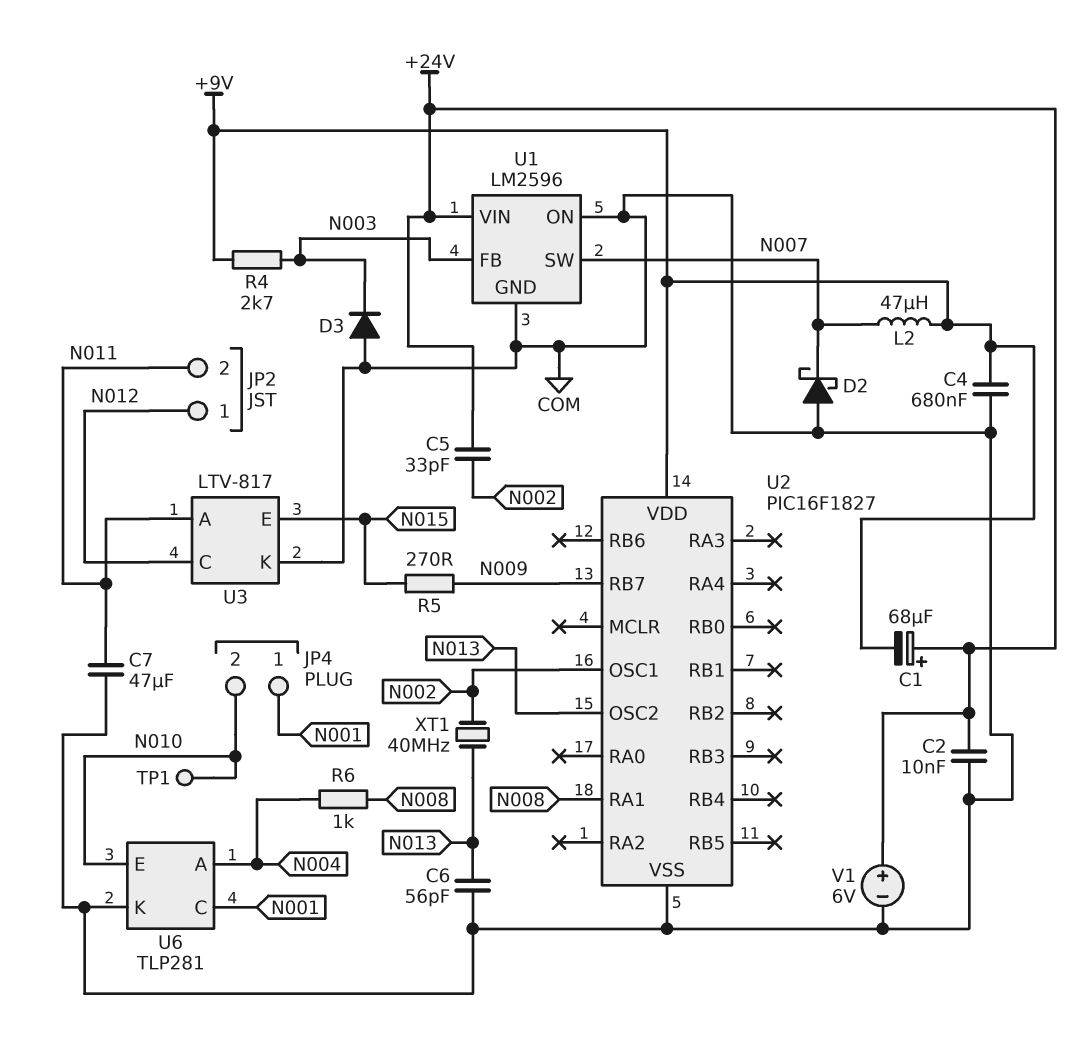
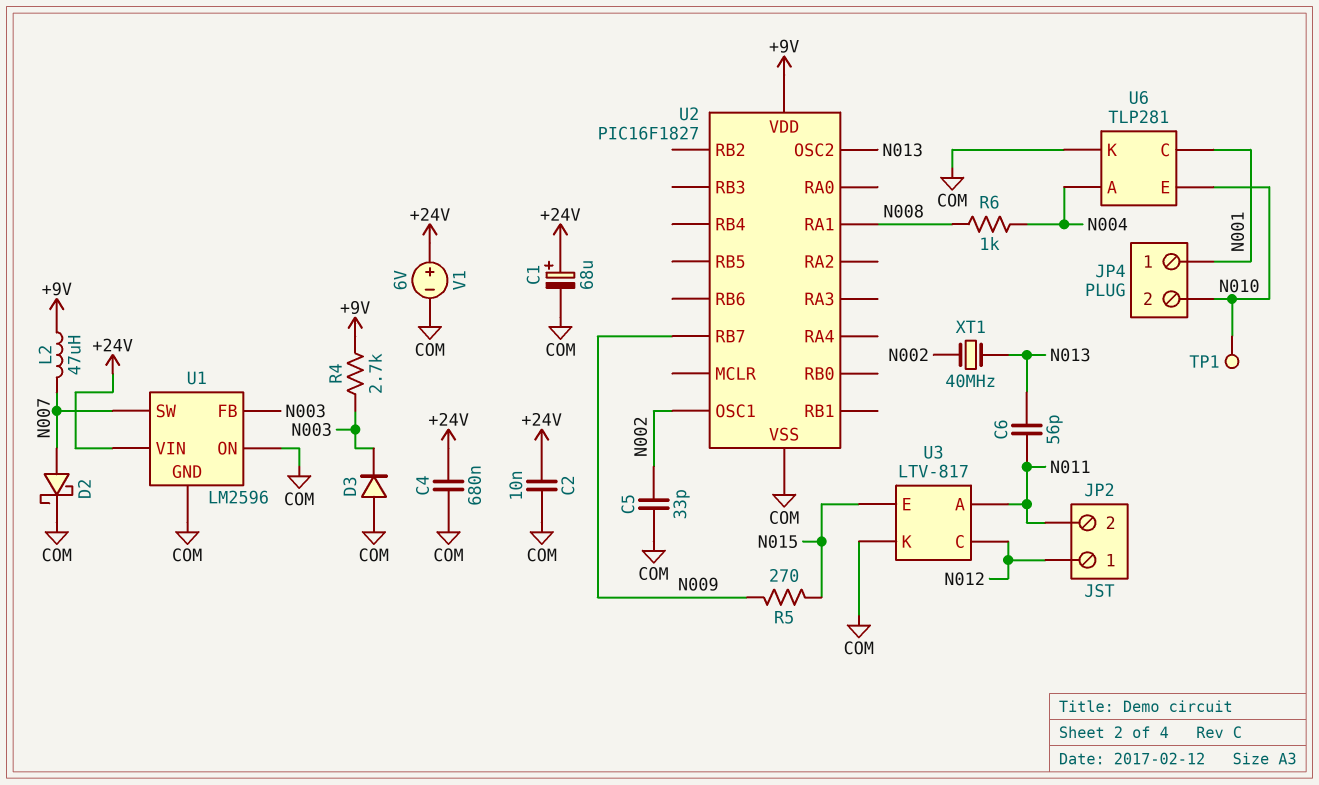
C1: 68uF (plus +24V, minus +9V) -> 68uF (plus +24V, minus COM)
C4: 680nF (+9V, COM) -> 680nF (+24V, COM)
C5: 33pF (+24V, N002) -> 33pF (COM, N002)
C6: 56pF (COM, N013) -> 56pF (N011, N013)
C7: 47uF (COM, N011) -> none
D2: schottky (A COM, K N007) -> schottky (A N007, K COM)

